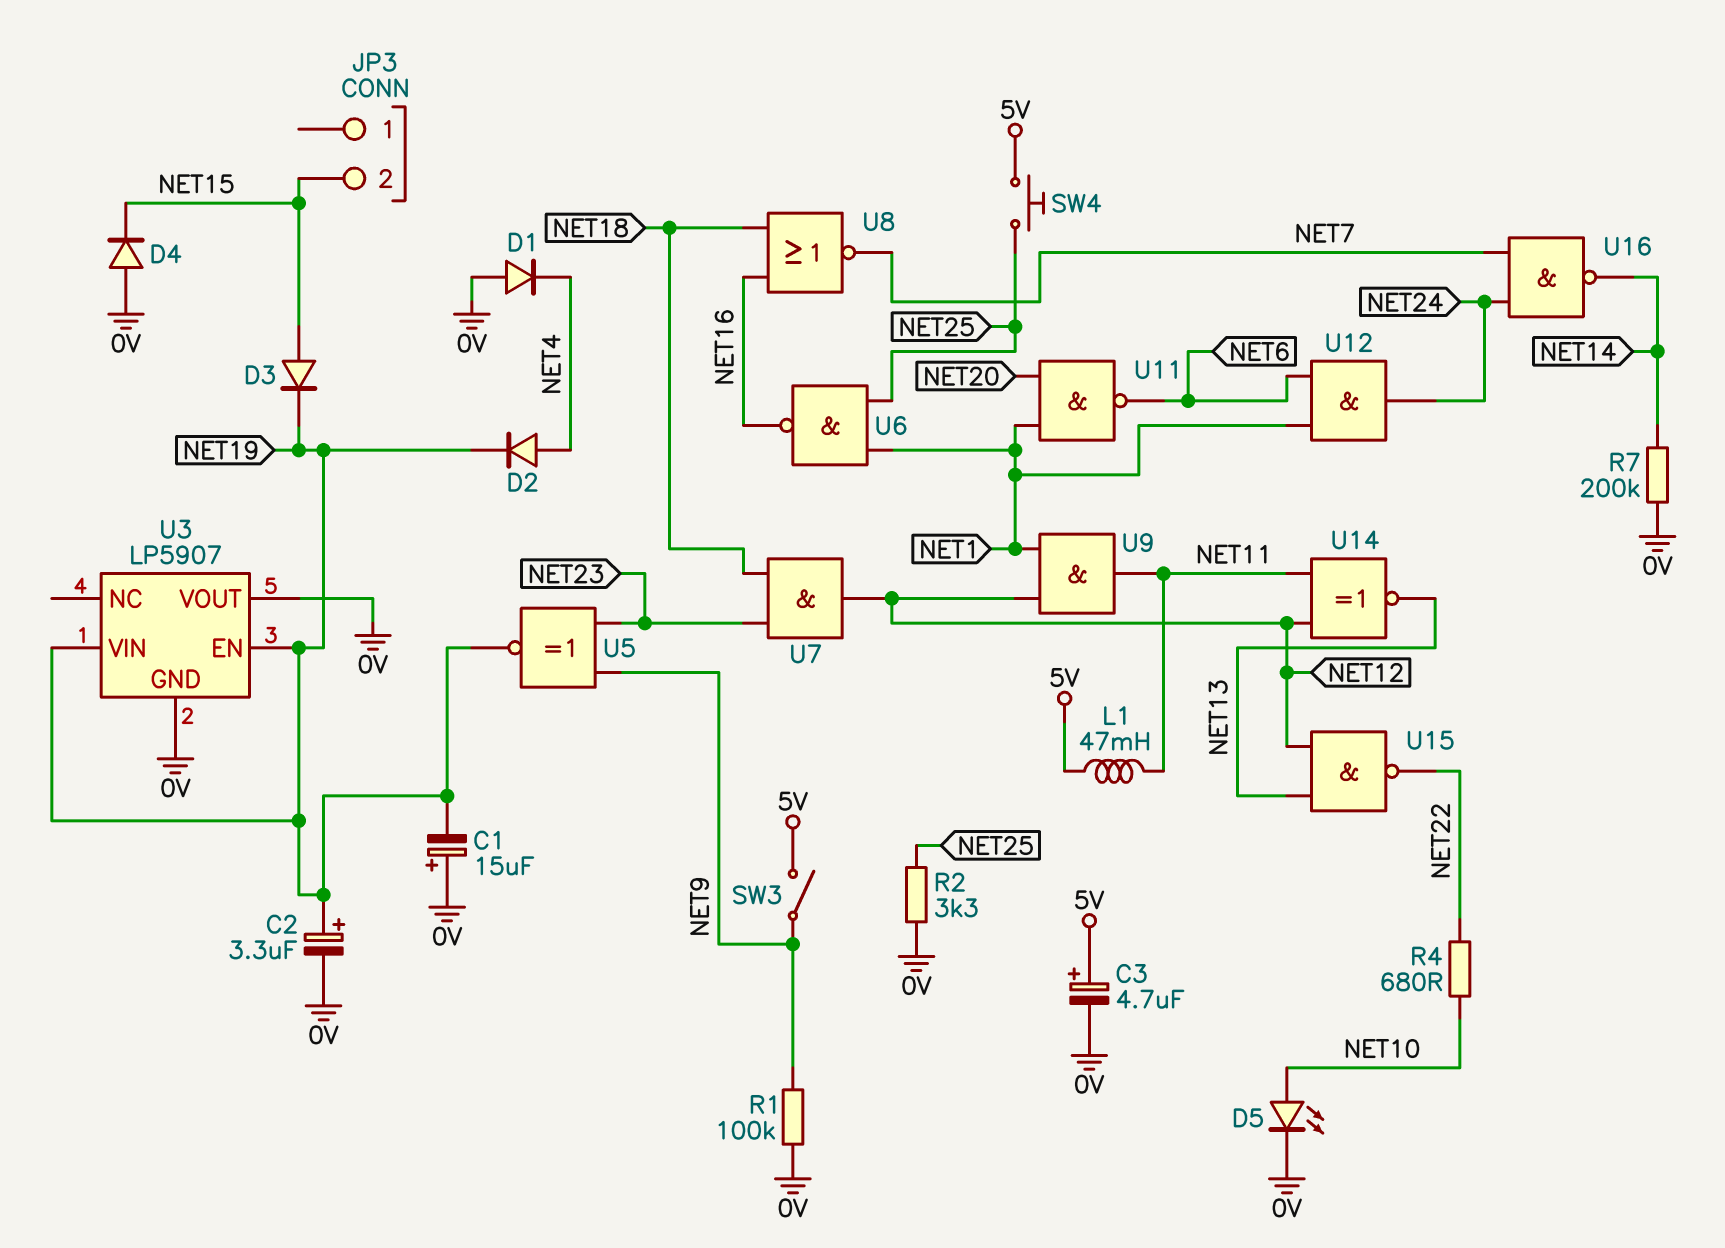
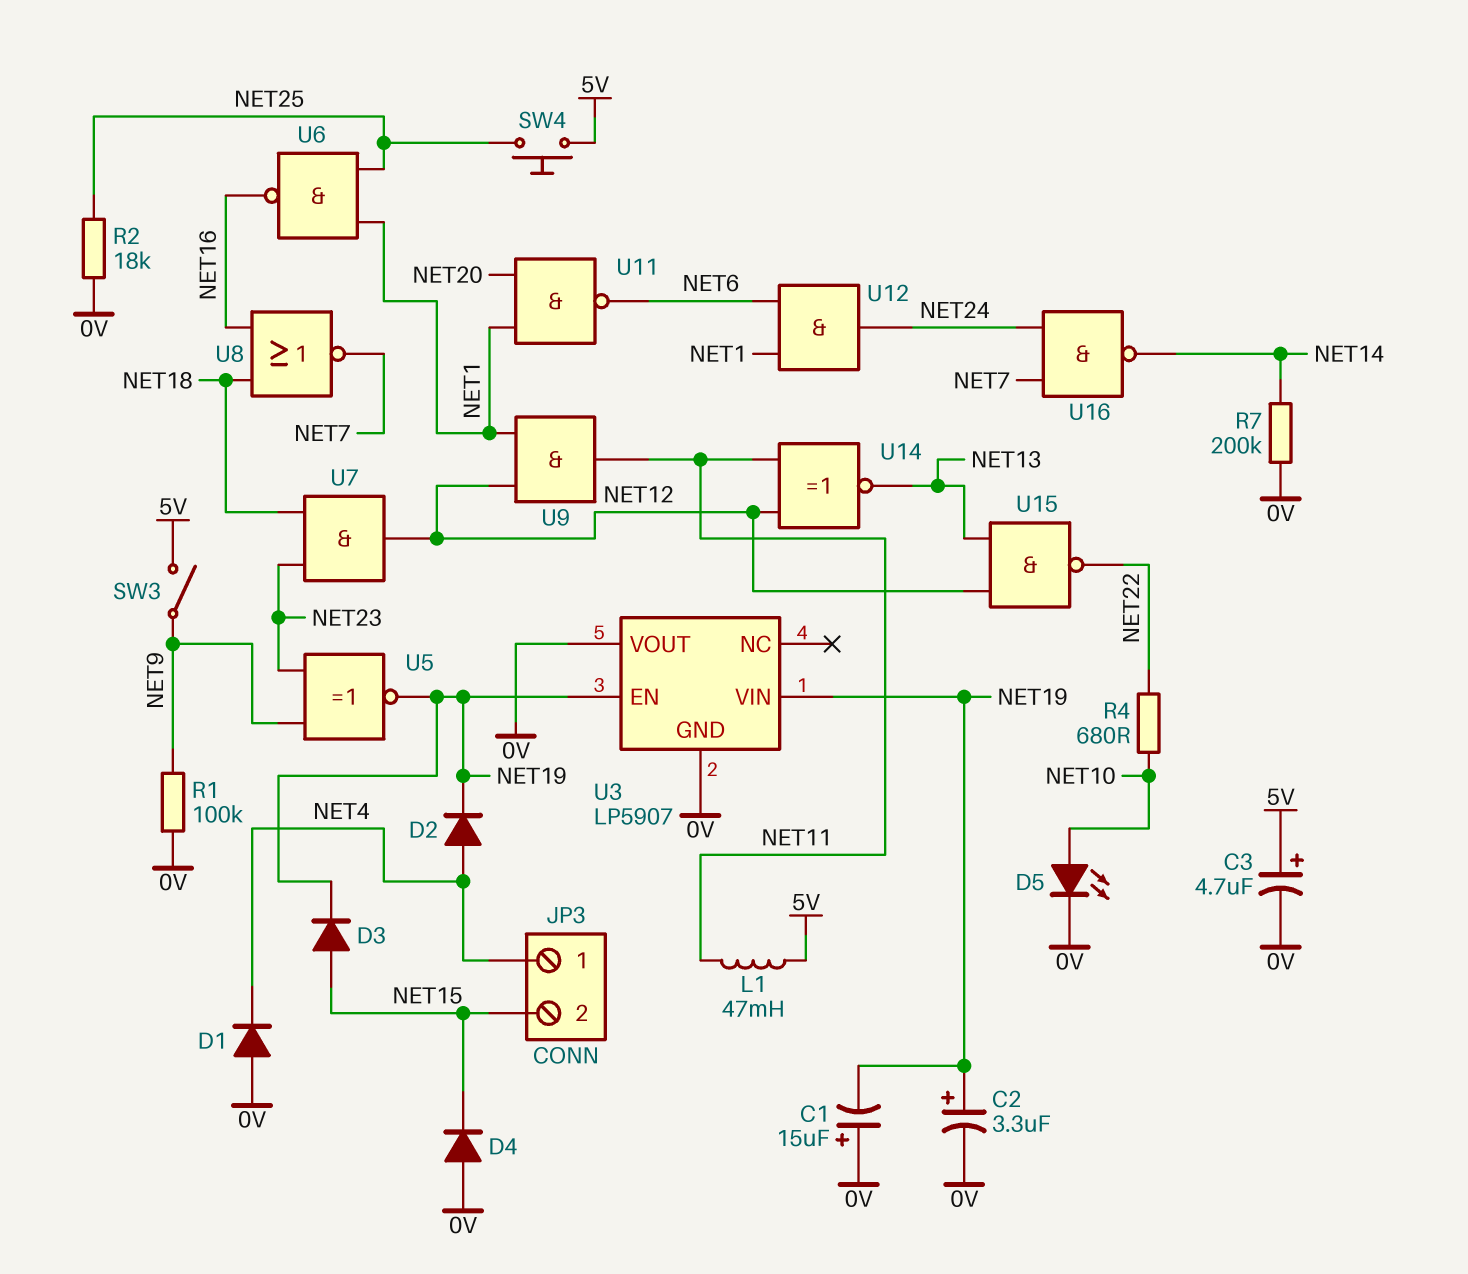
JP3 pin 1: none -> NET4
R2: 3.3k (0V, NET25) -> 18k (0V, NET25)

